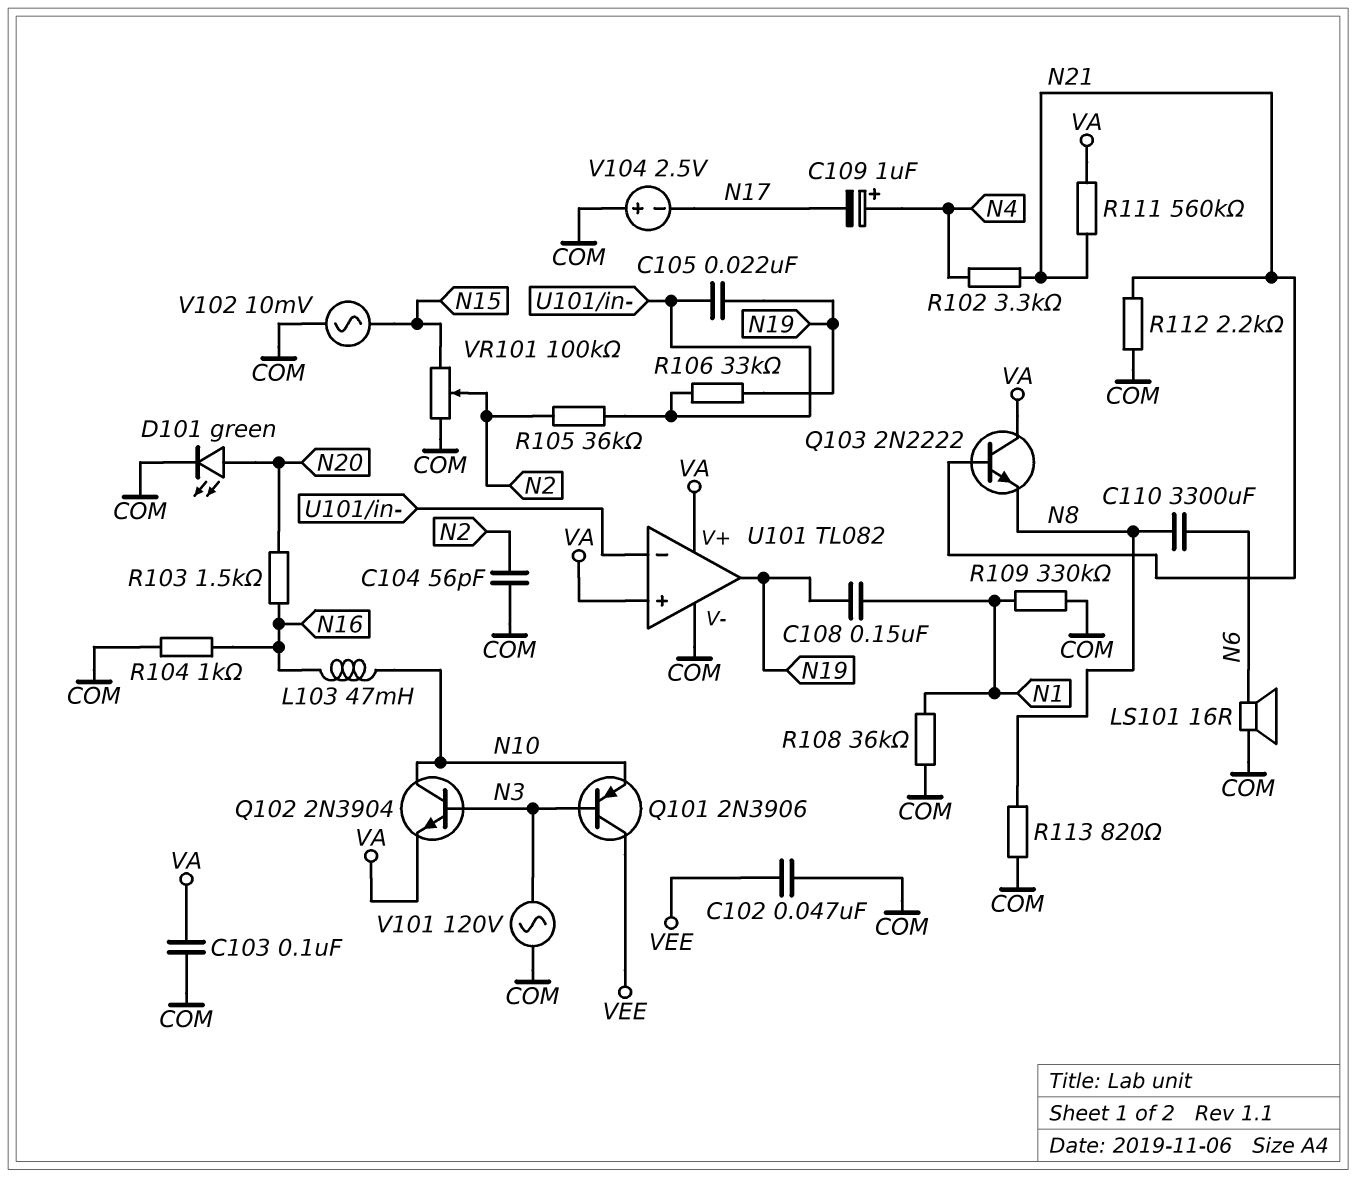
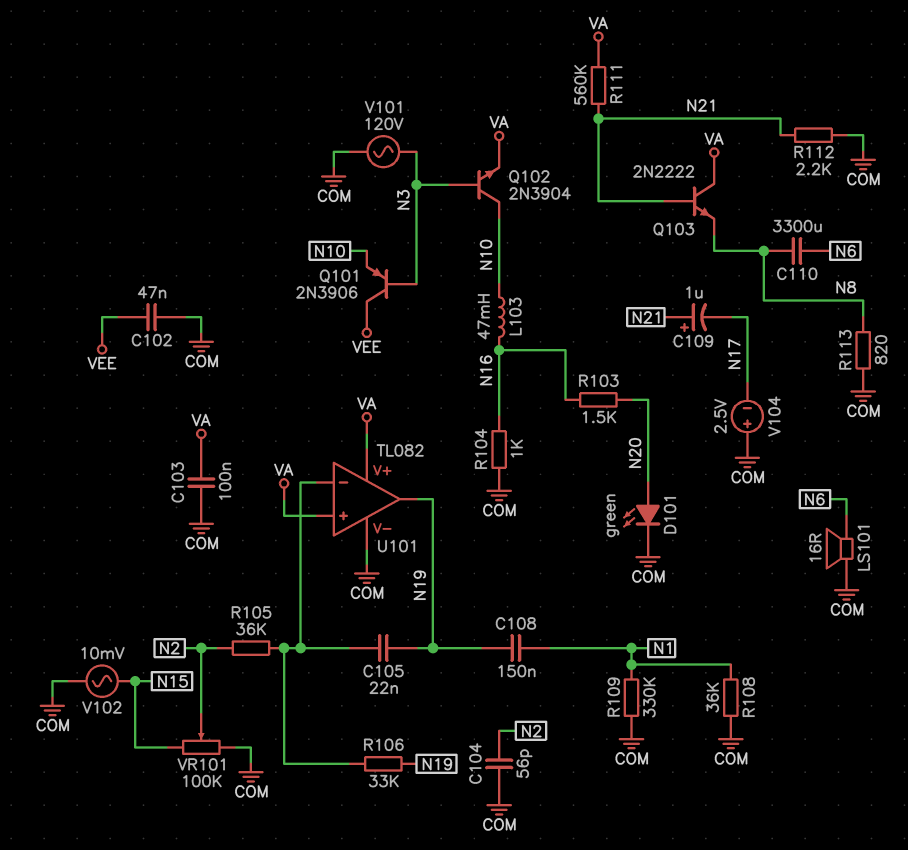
C109: 1uF (plus N4, minus N17) -> 1uF (plus N21, minus N17)
R102: 3.3k (N4, N21) -> none

